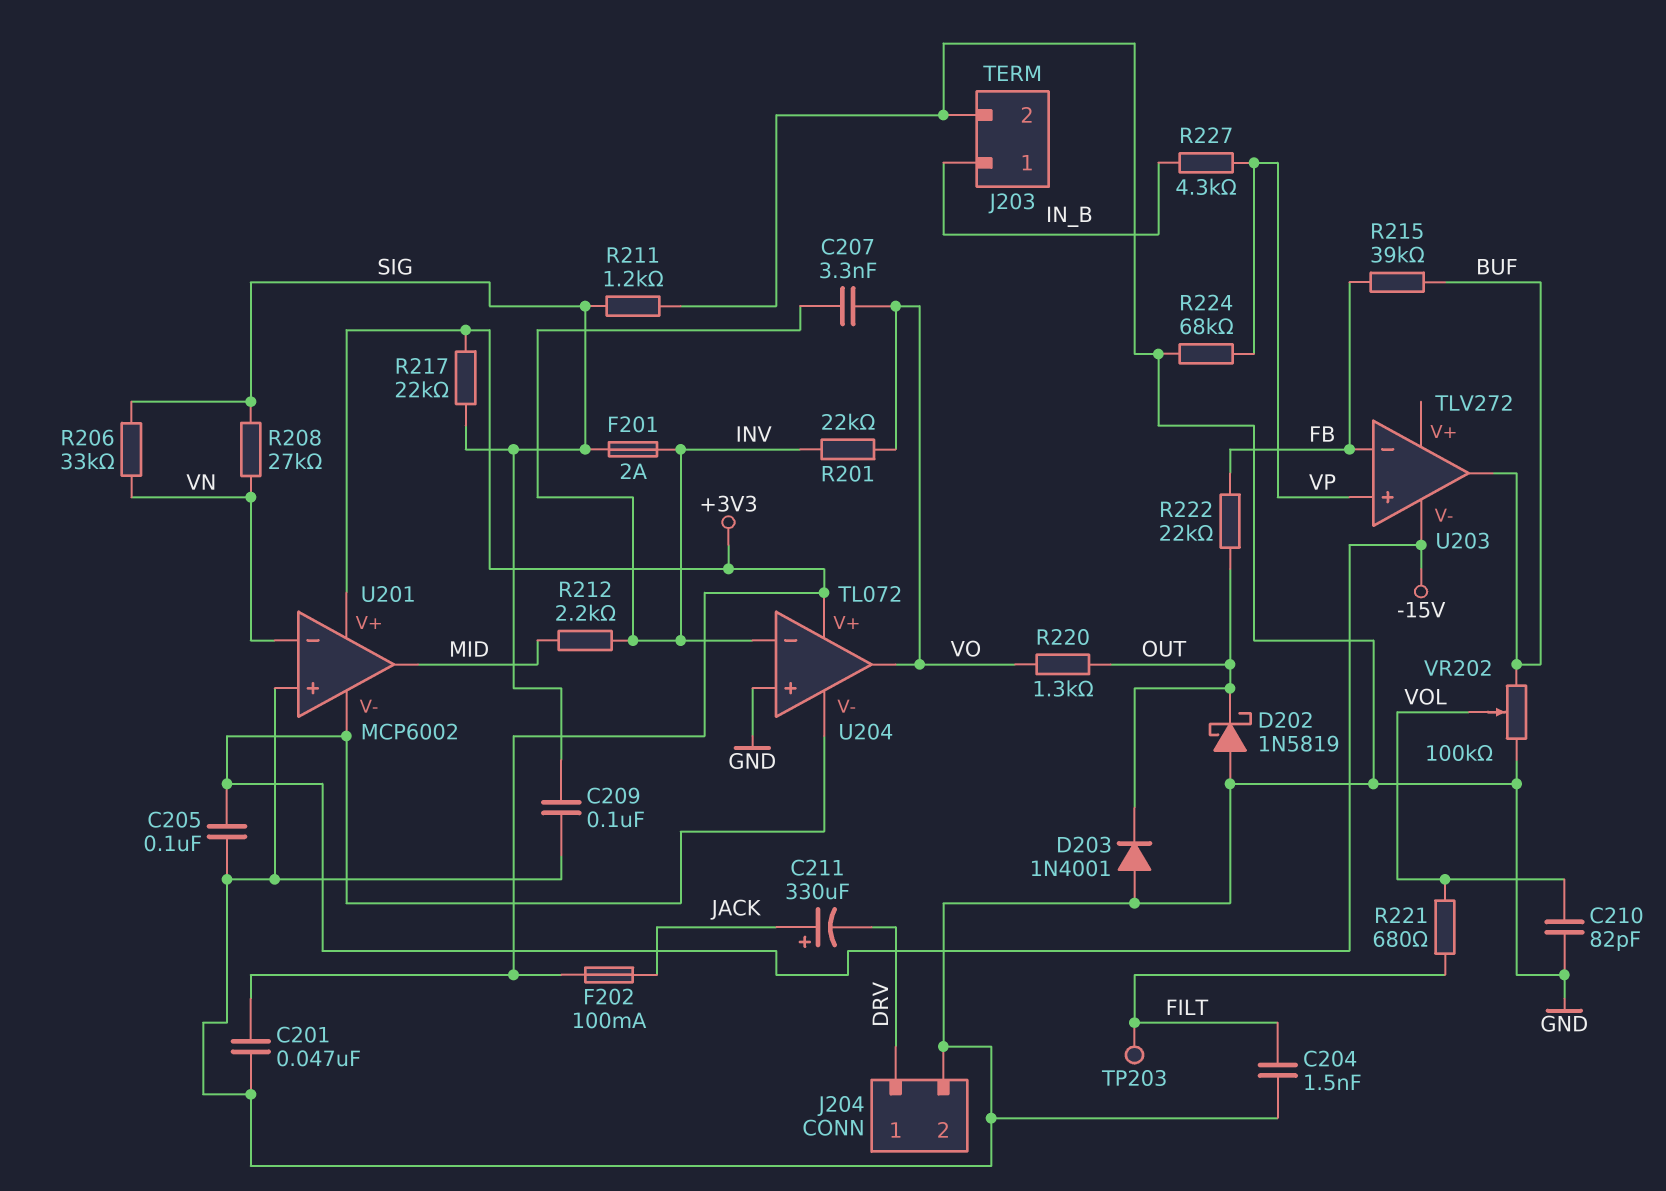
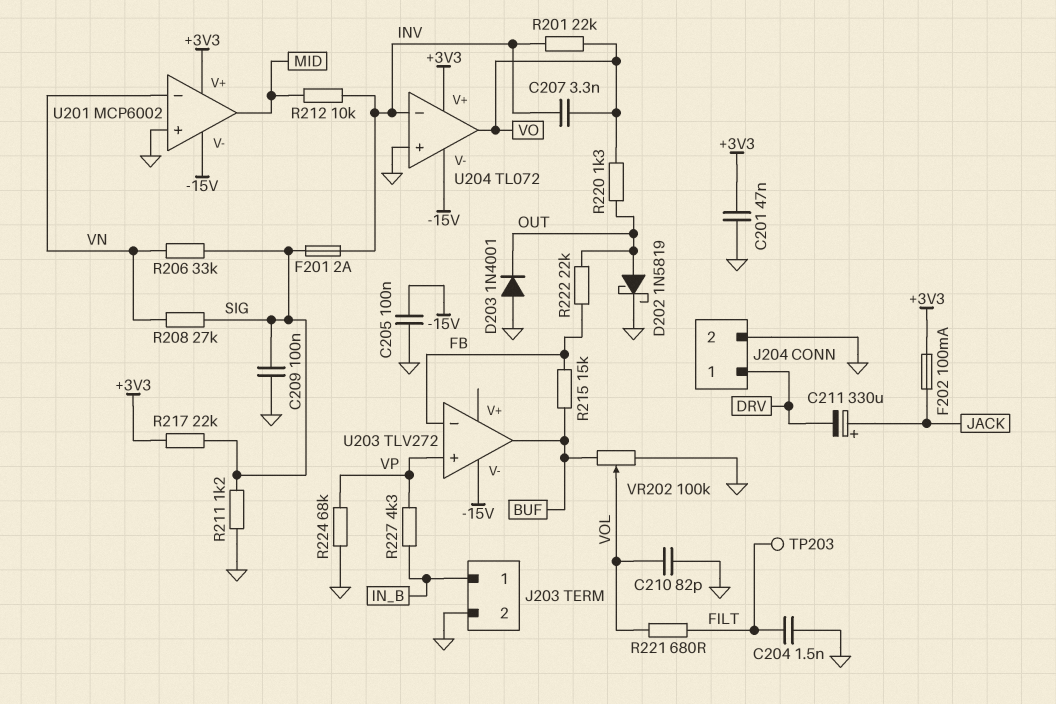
D202: schottky 1N5819 (A GND, K OUT) -> schottky 1N5819 (A OUT, K GND)
R212: 2.2k (INV, MID) -> 10k (INV, MID)
R215: 39k (BUF, FB) -> 15k (BUF, FB)

